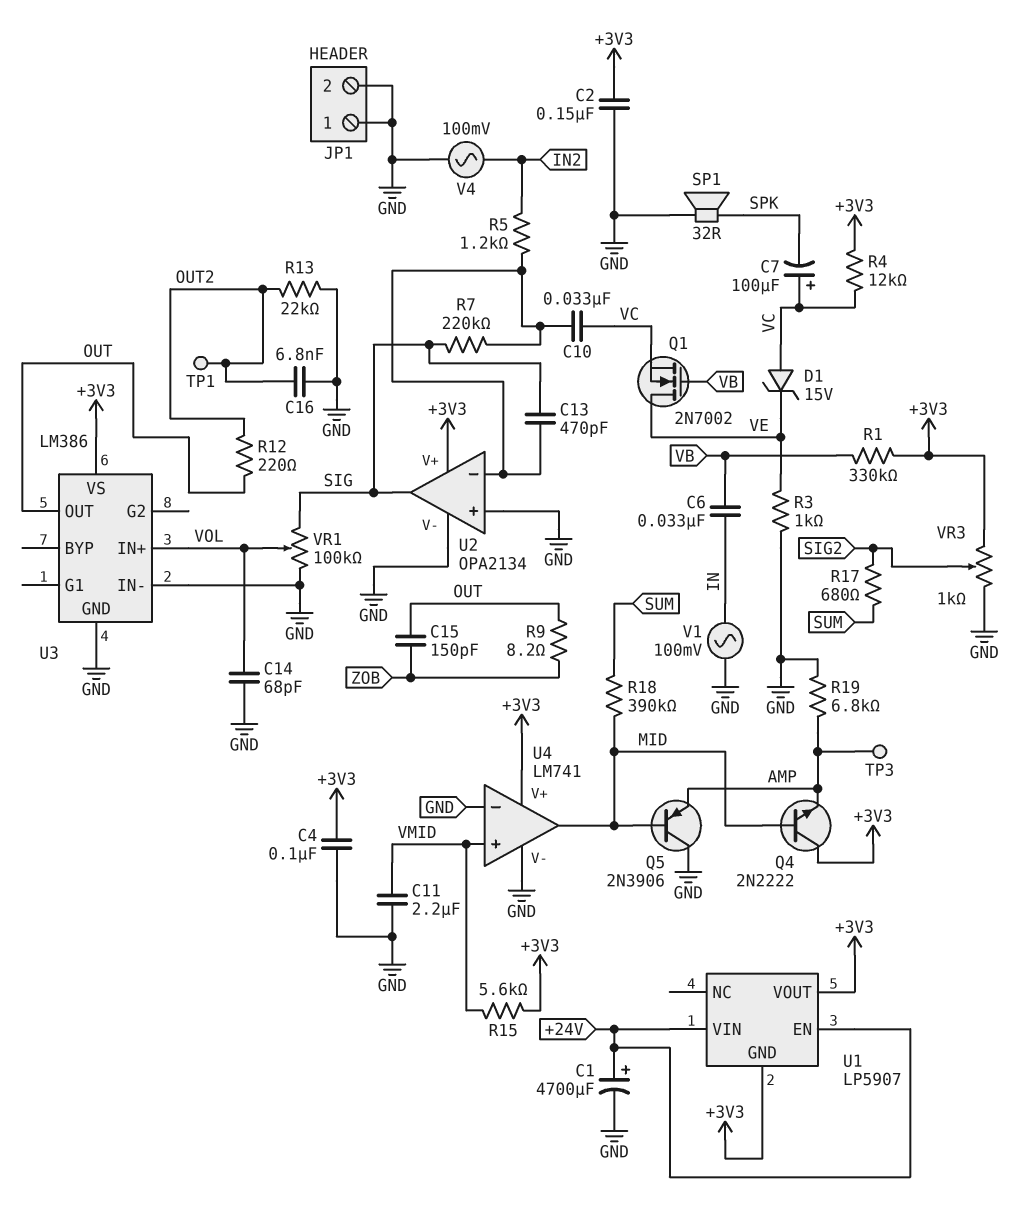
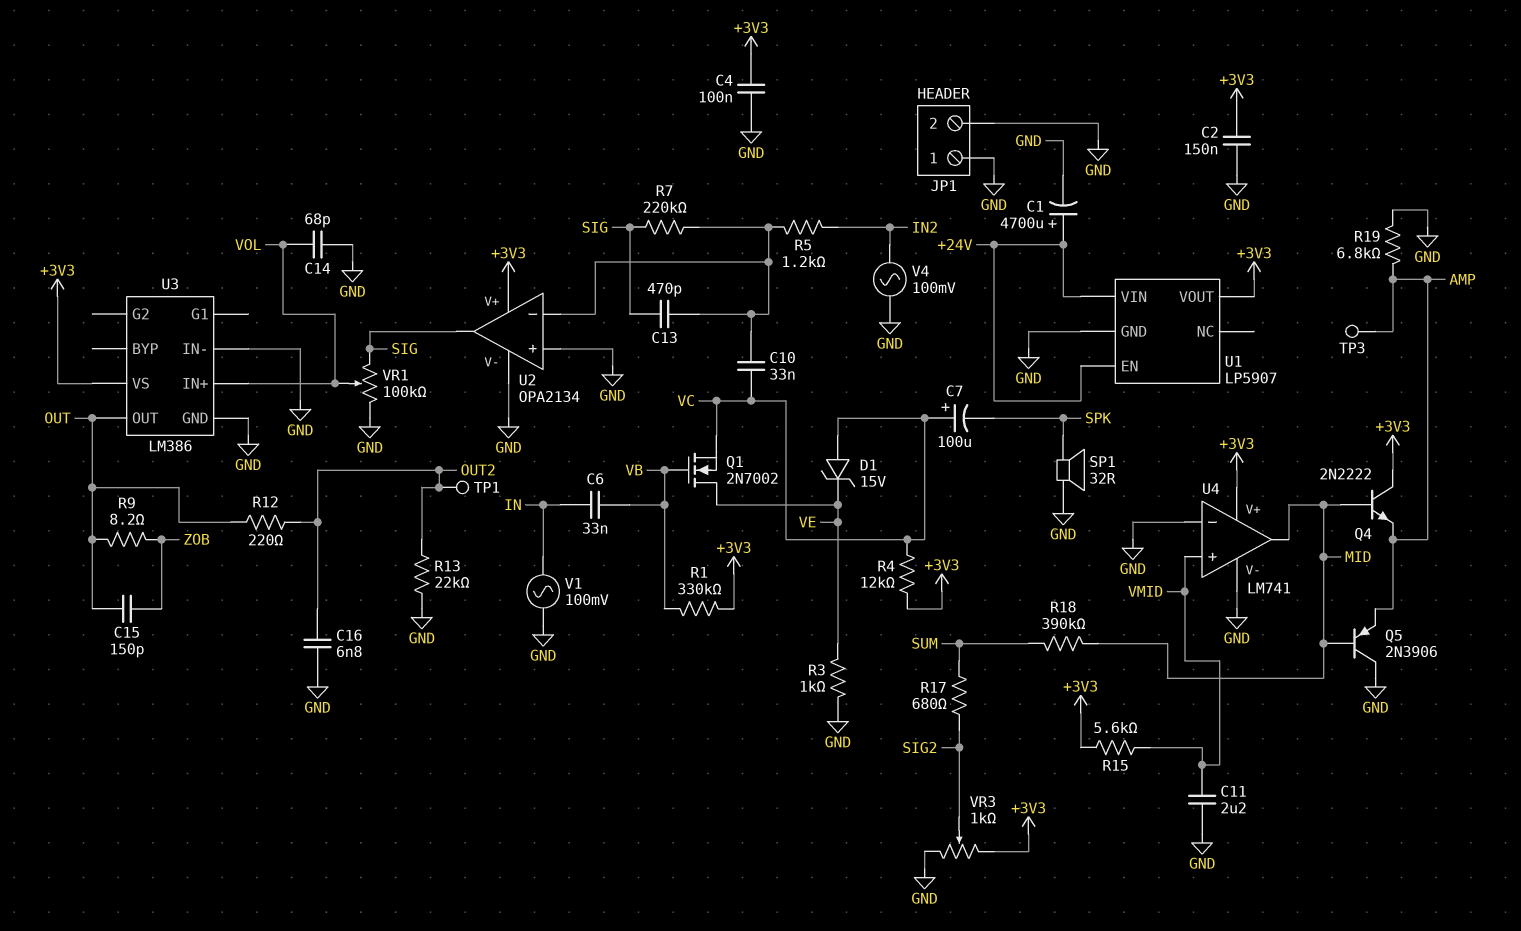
U1 pin GND: +3V3 -> GND

